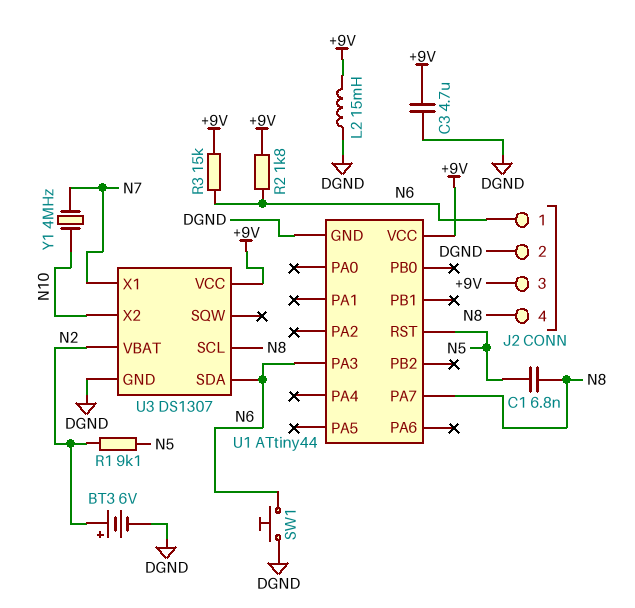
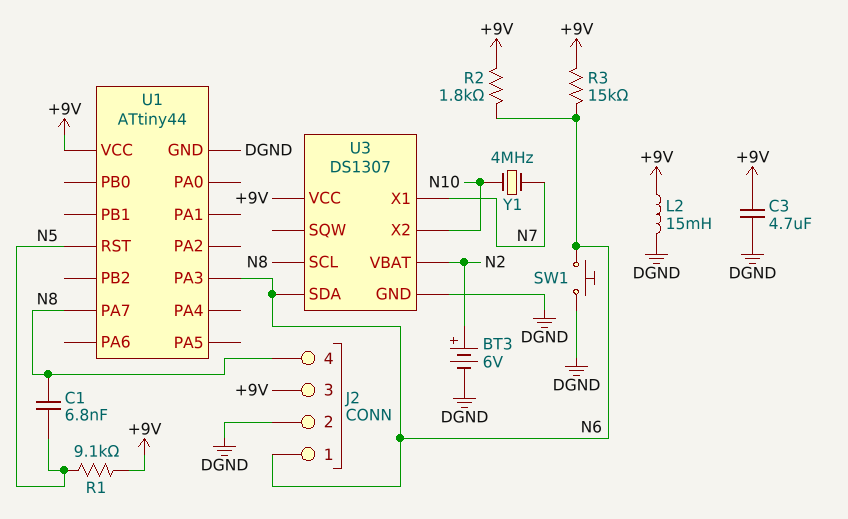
R1: 9.1k (N2, N5) -> 9.1k (+9V, N5)

